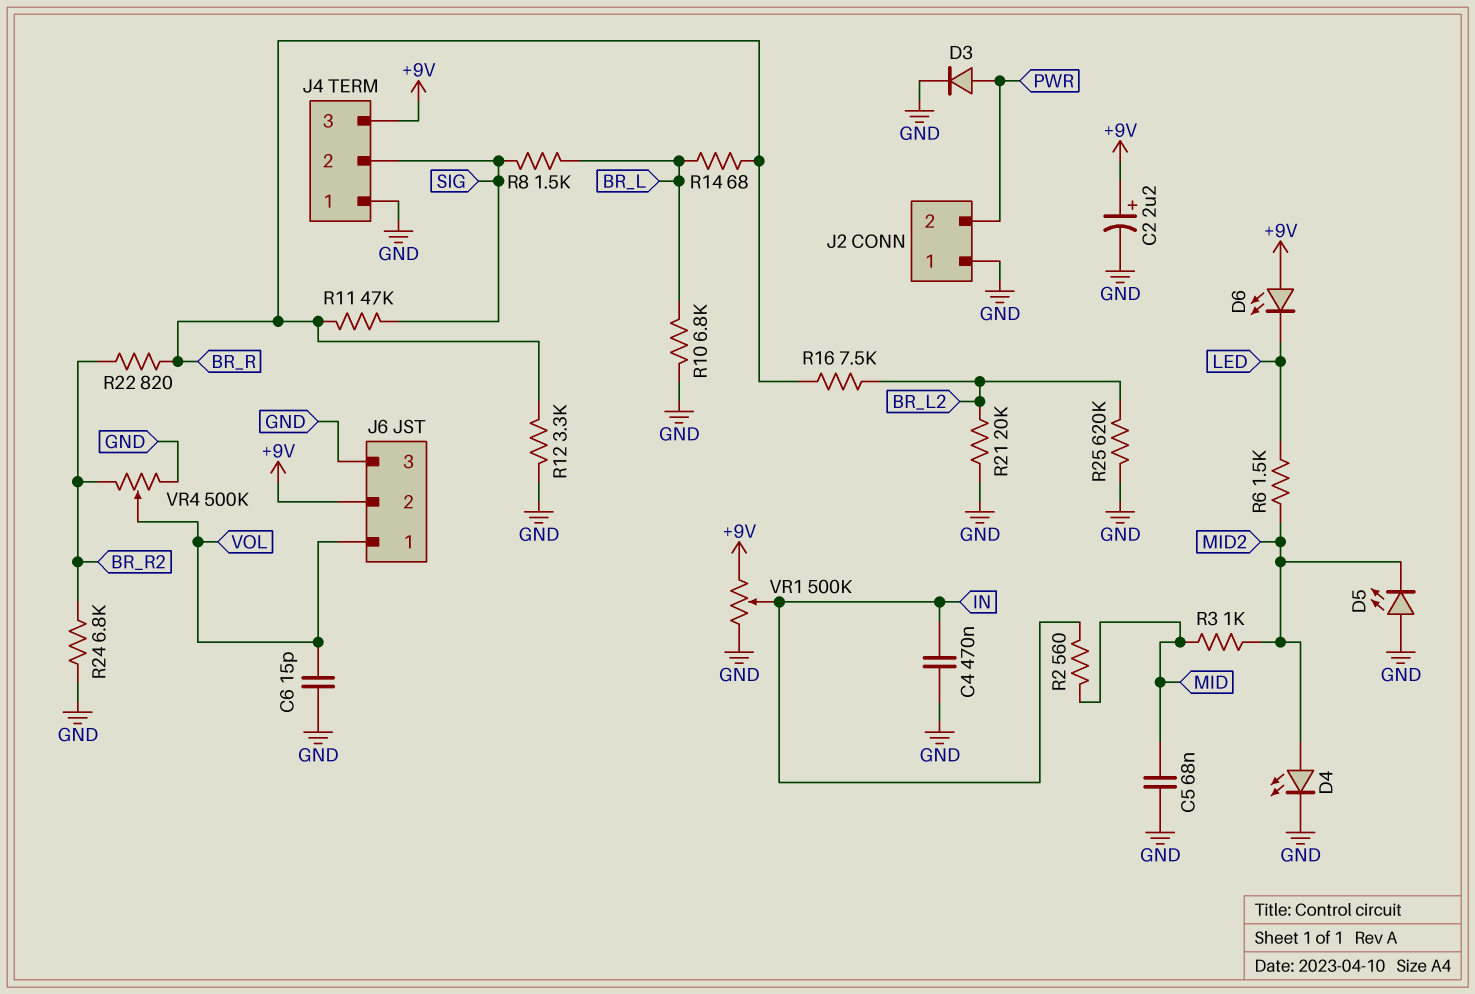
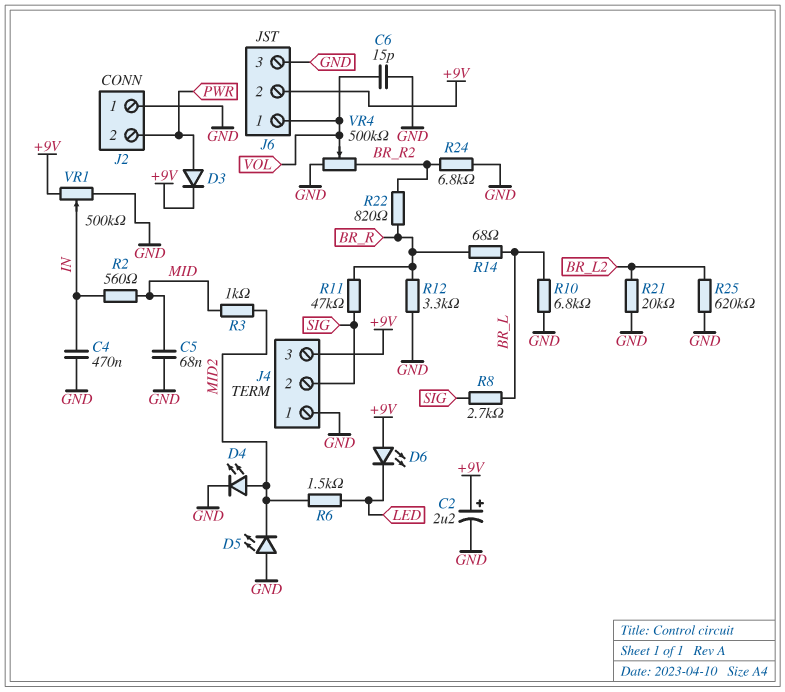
D3: diode (A PWR, K GND) -> diode (A PWR, K +9V)
R8: 1.5k (BR_L, SIG) -> 2.7k (BR_L, SIG)
R16: 7.5k (BR_L2, BR_R) -> none

